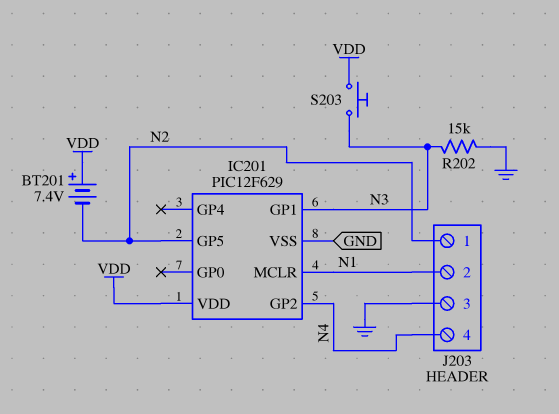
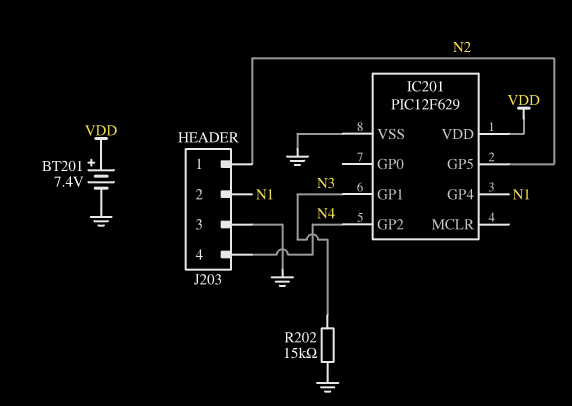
BT201: 7.4V (plus VDD, minus N2) -> 7.4V (plus VDD, minus GND)
IC201 pin GP4: none -> N1
IC201 pin MCLR: N1 -> none
S203: button (N3, VDD) -> none

